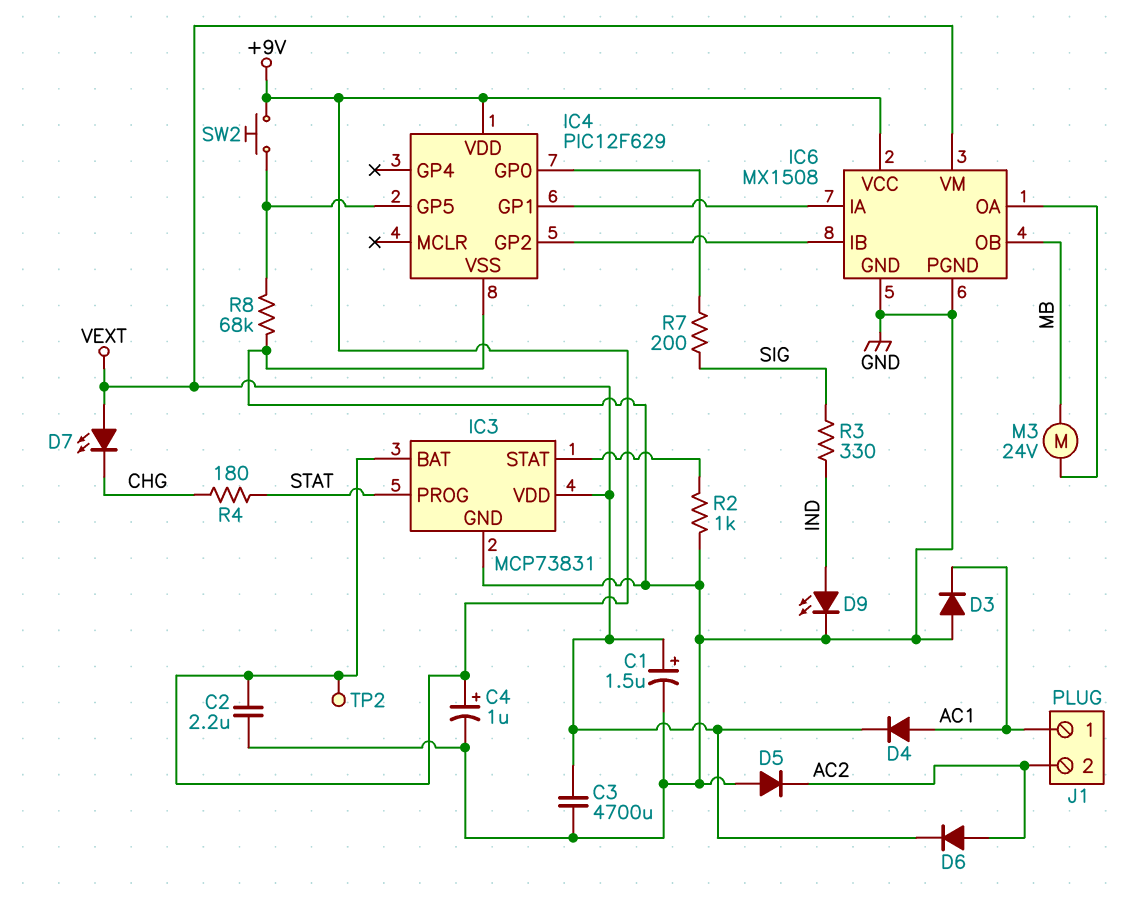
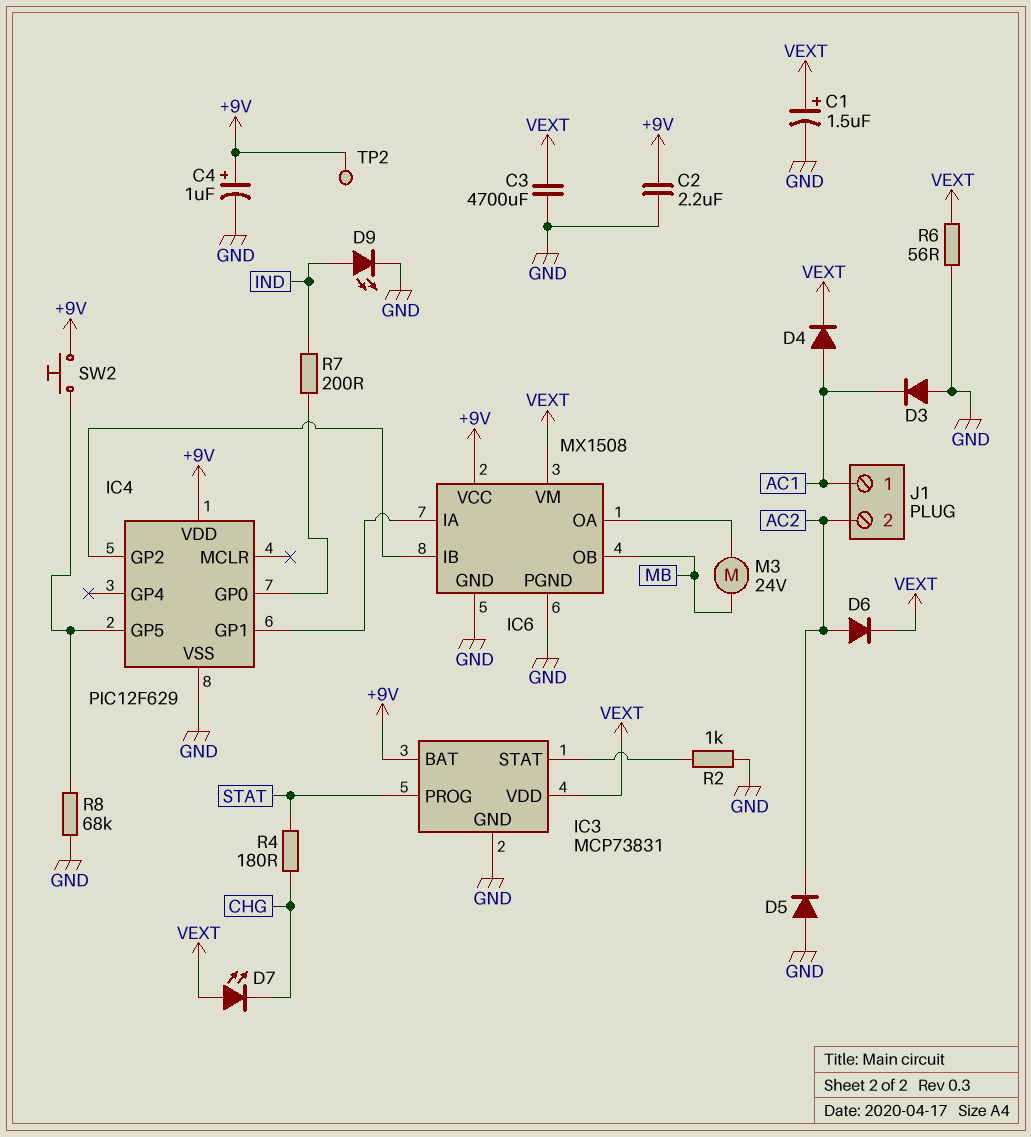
R3: 330 (IND, SIG) -> none
R6: none -> 56 (GND, VEXT)
R7: 200 (IC4/GP0, SIG) -> 200 (IC4/GP0, IND)

